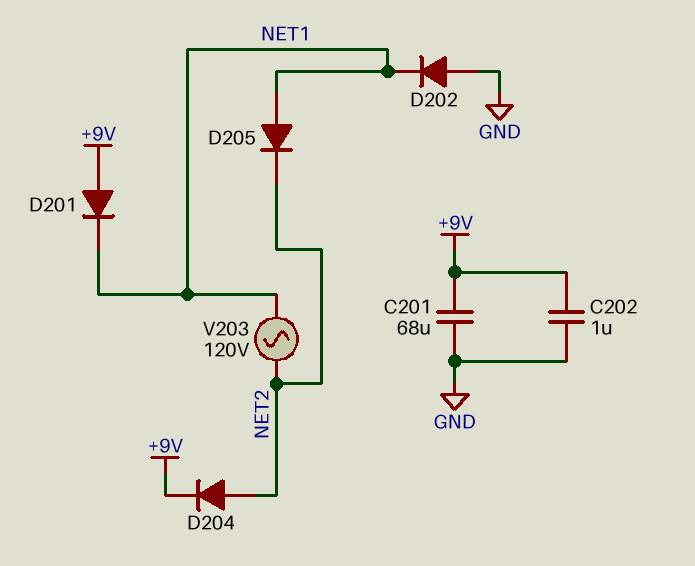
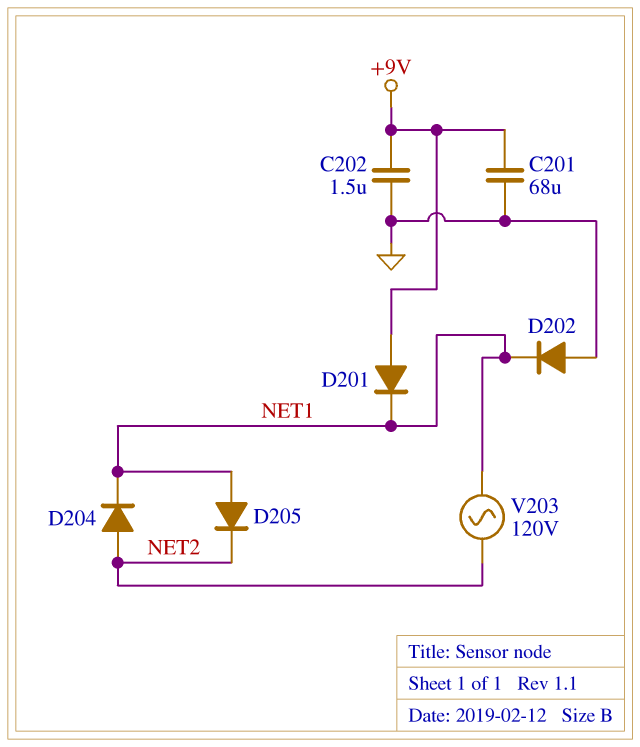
C202: 1uF (+9V, GND) -> 1.5uF (+9V, GND)
D204: diode (A NET2, K +9V) -> diode (A NET2, K NET1)

